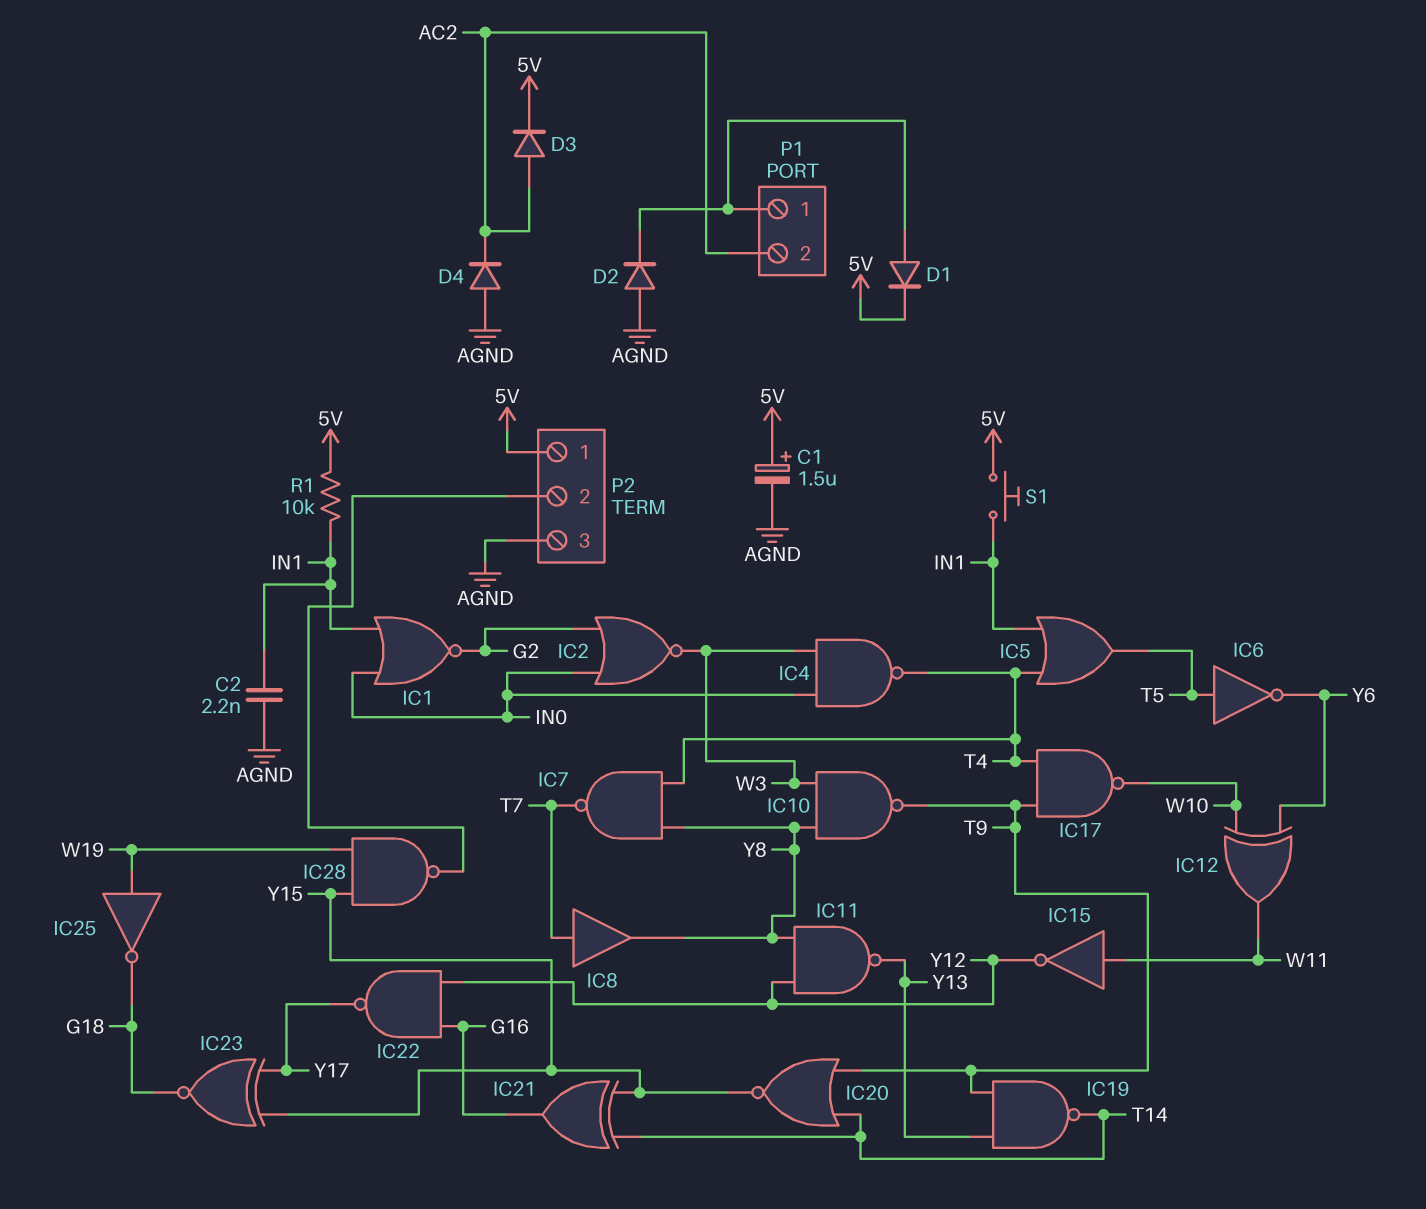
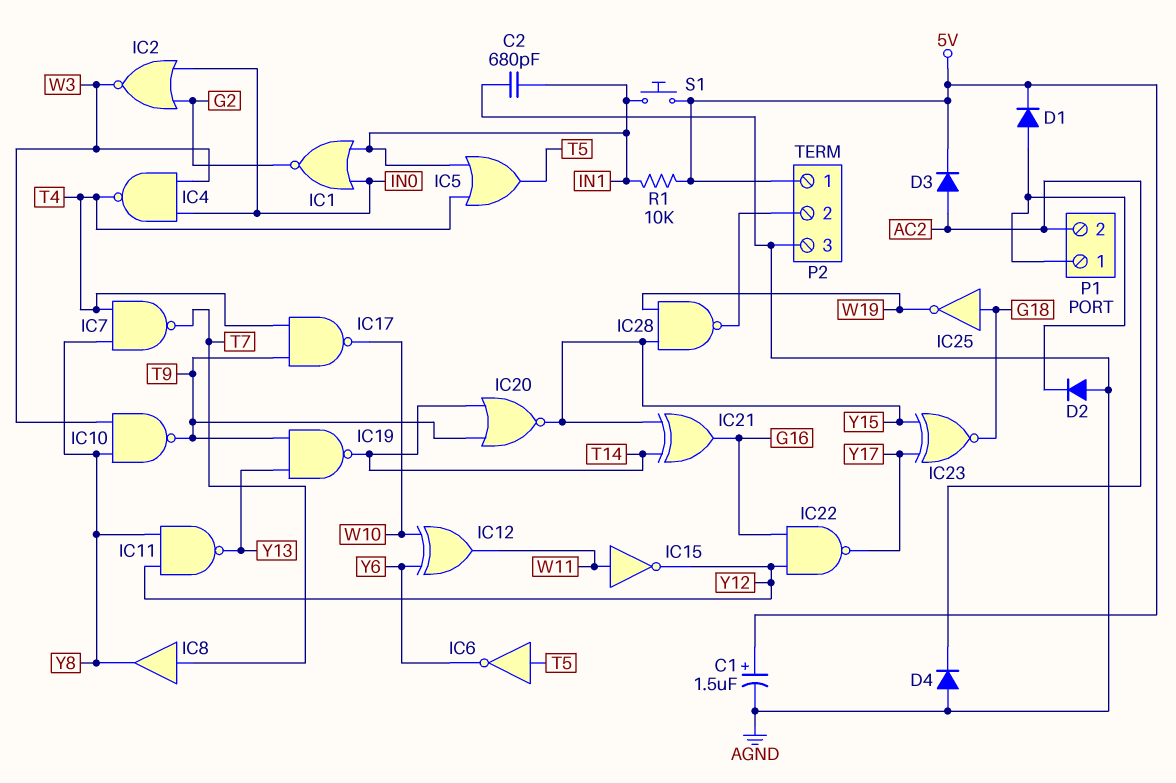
C2: 2.2nF (AGND, IN1) -> 680pF (AGND, IN1)
IC25: NOT (in W19, out G18) -> NOT (in G18, out W19)

